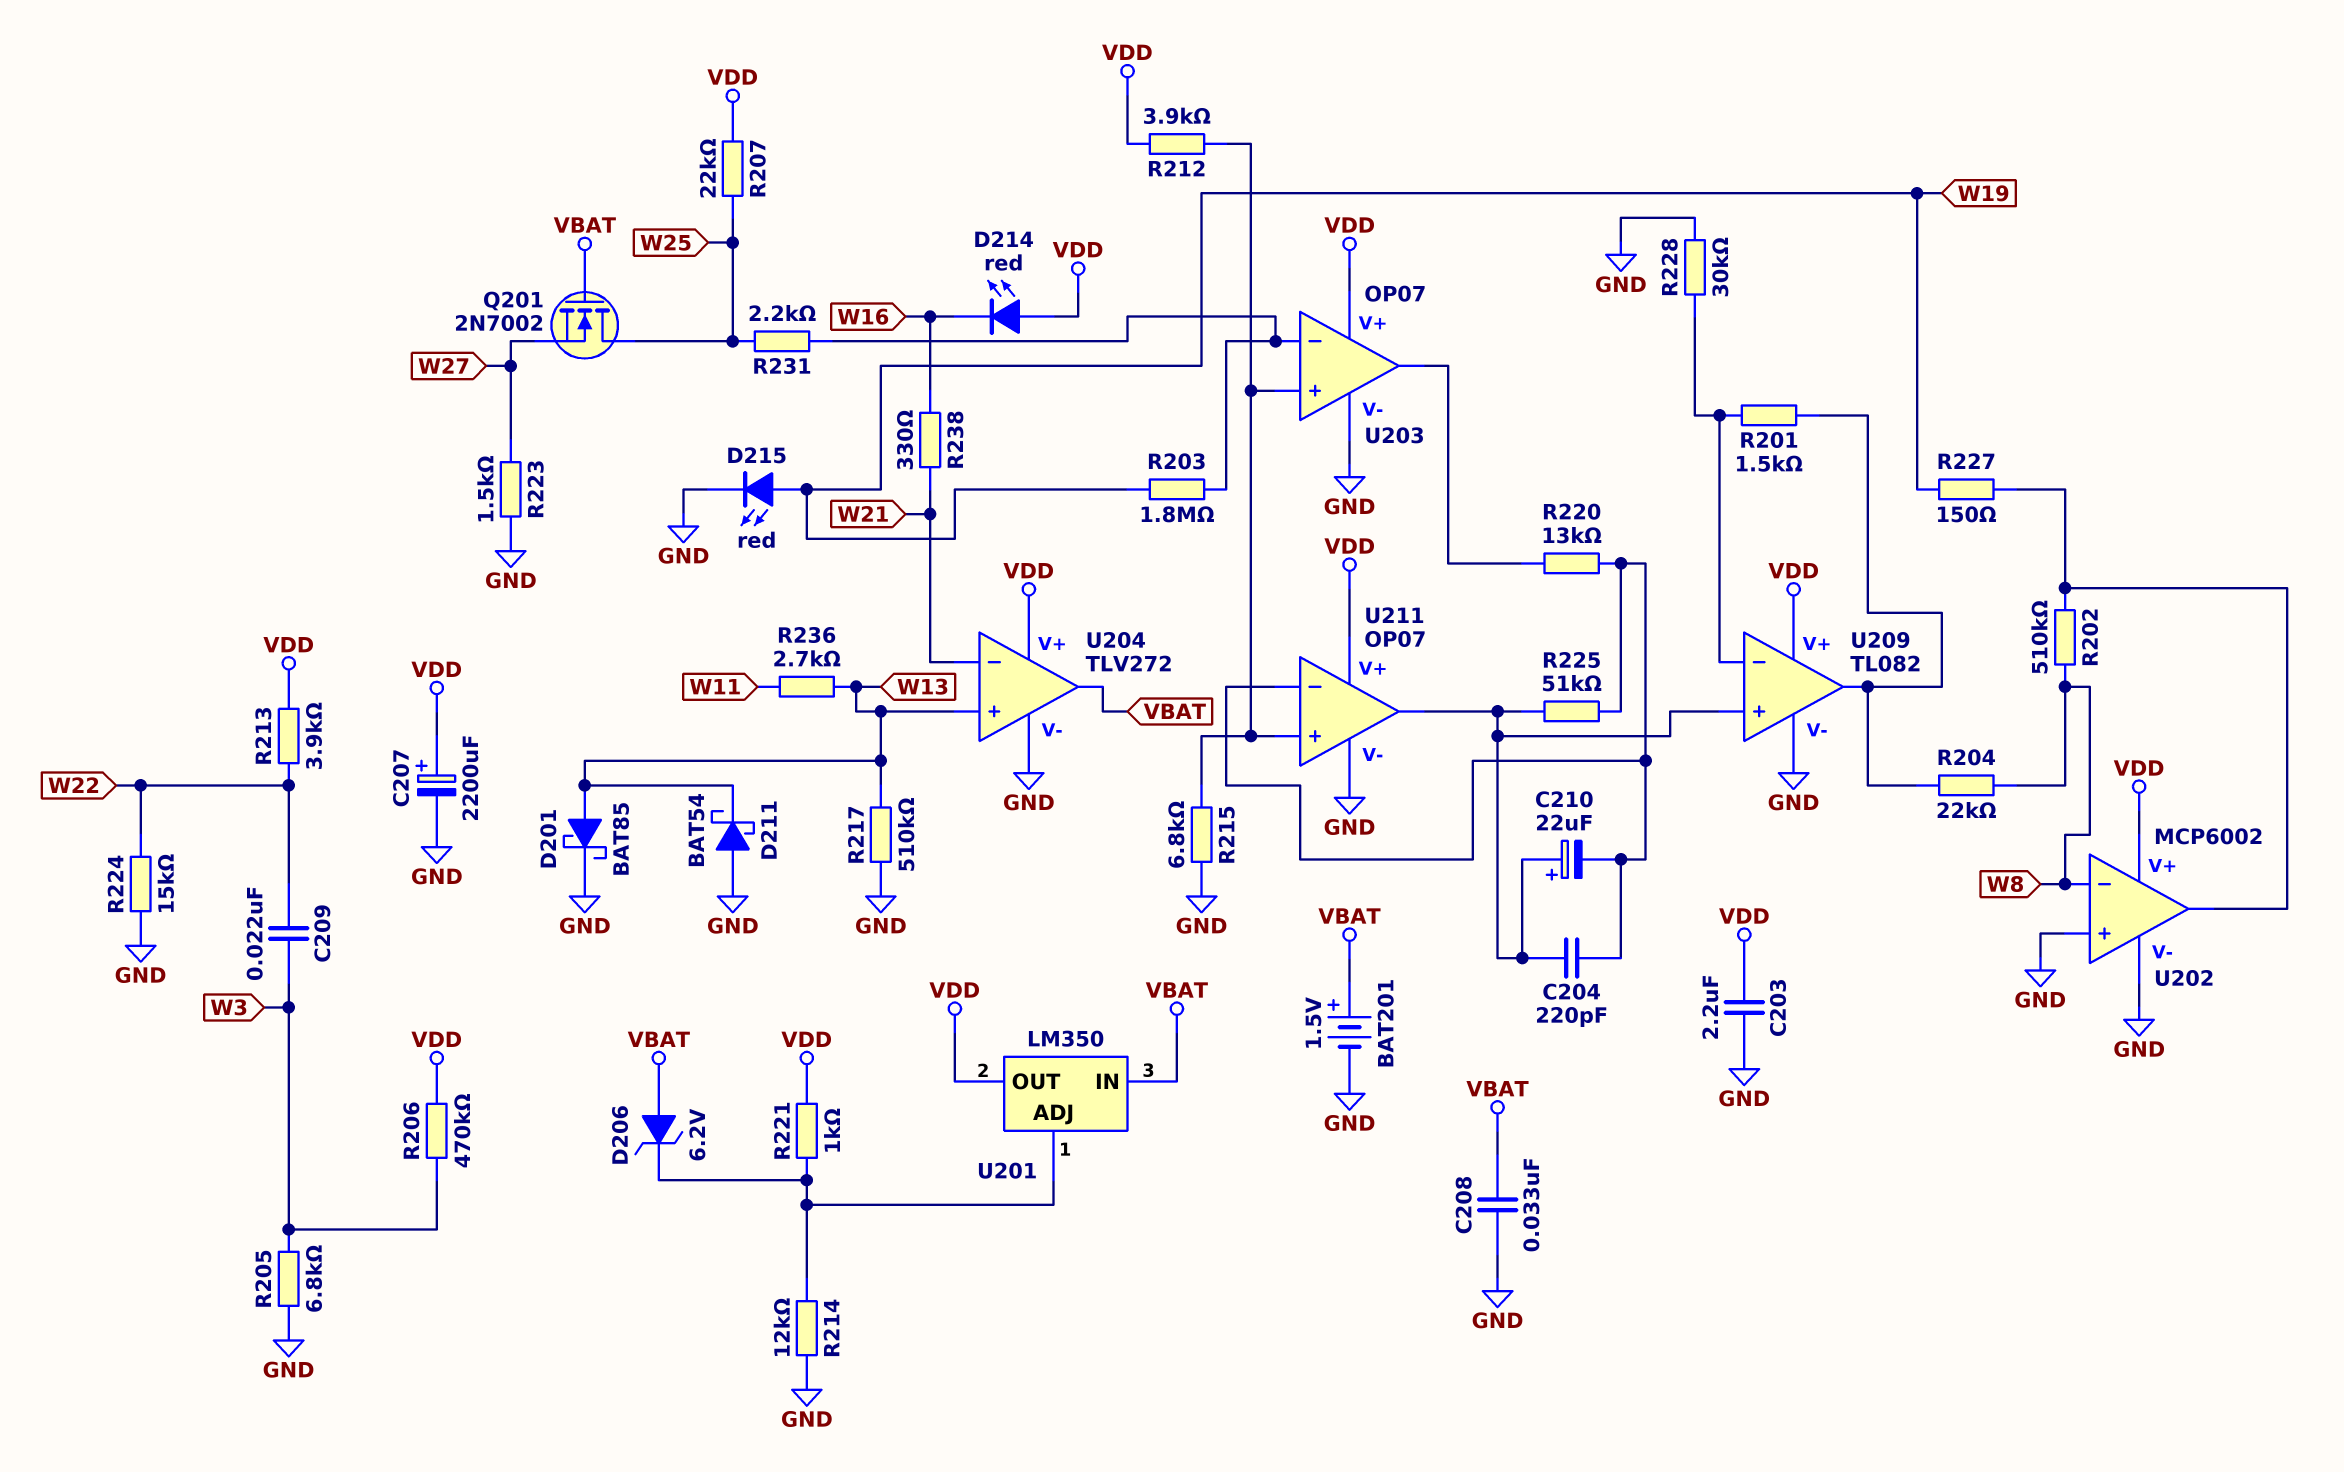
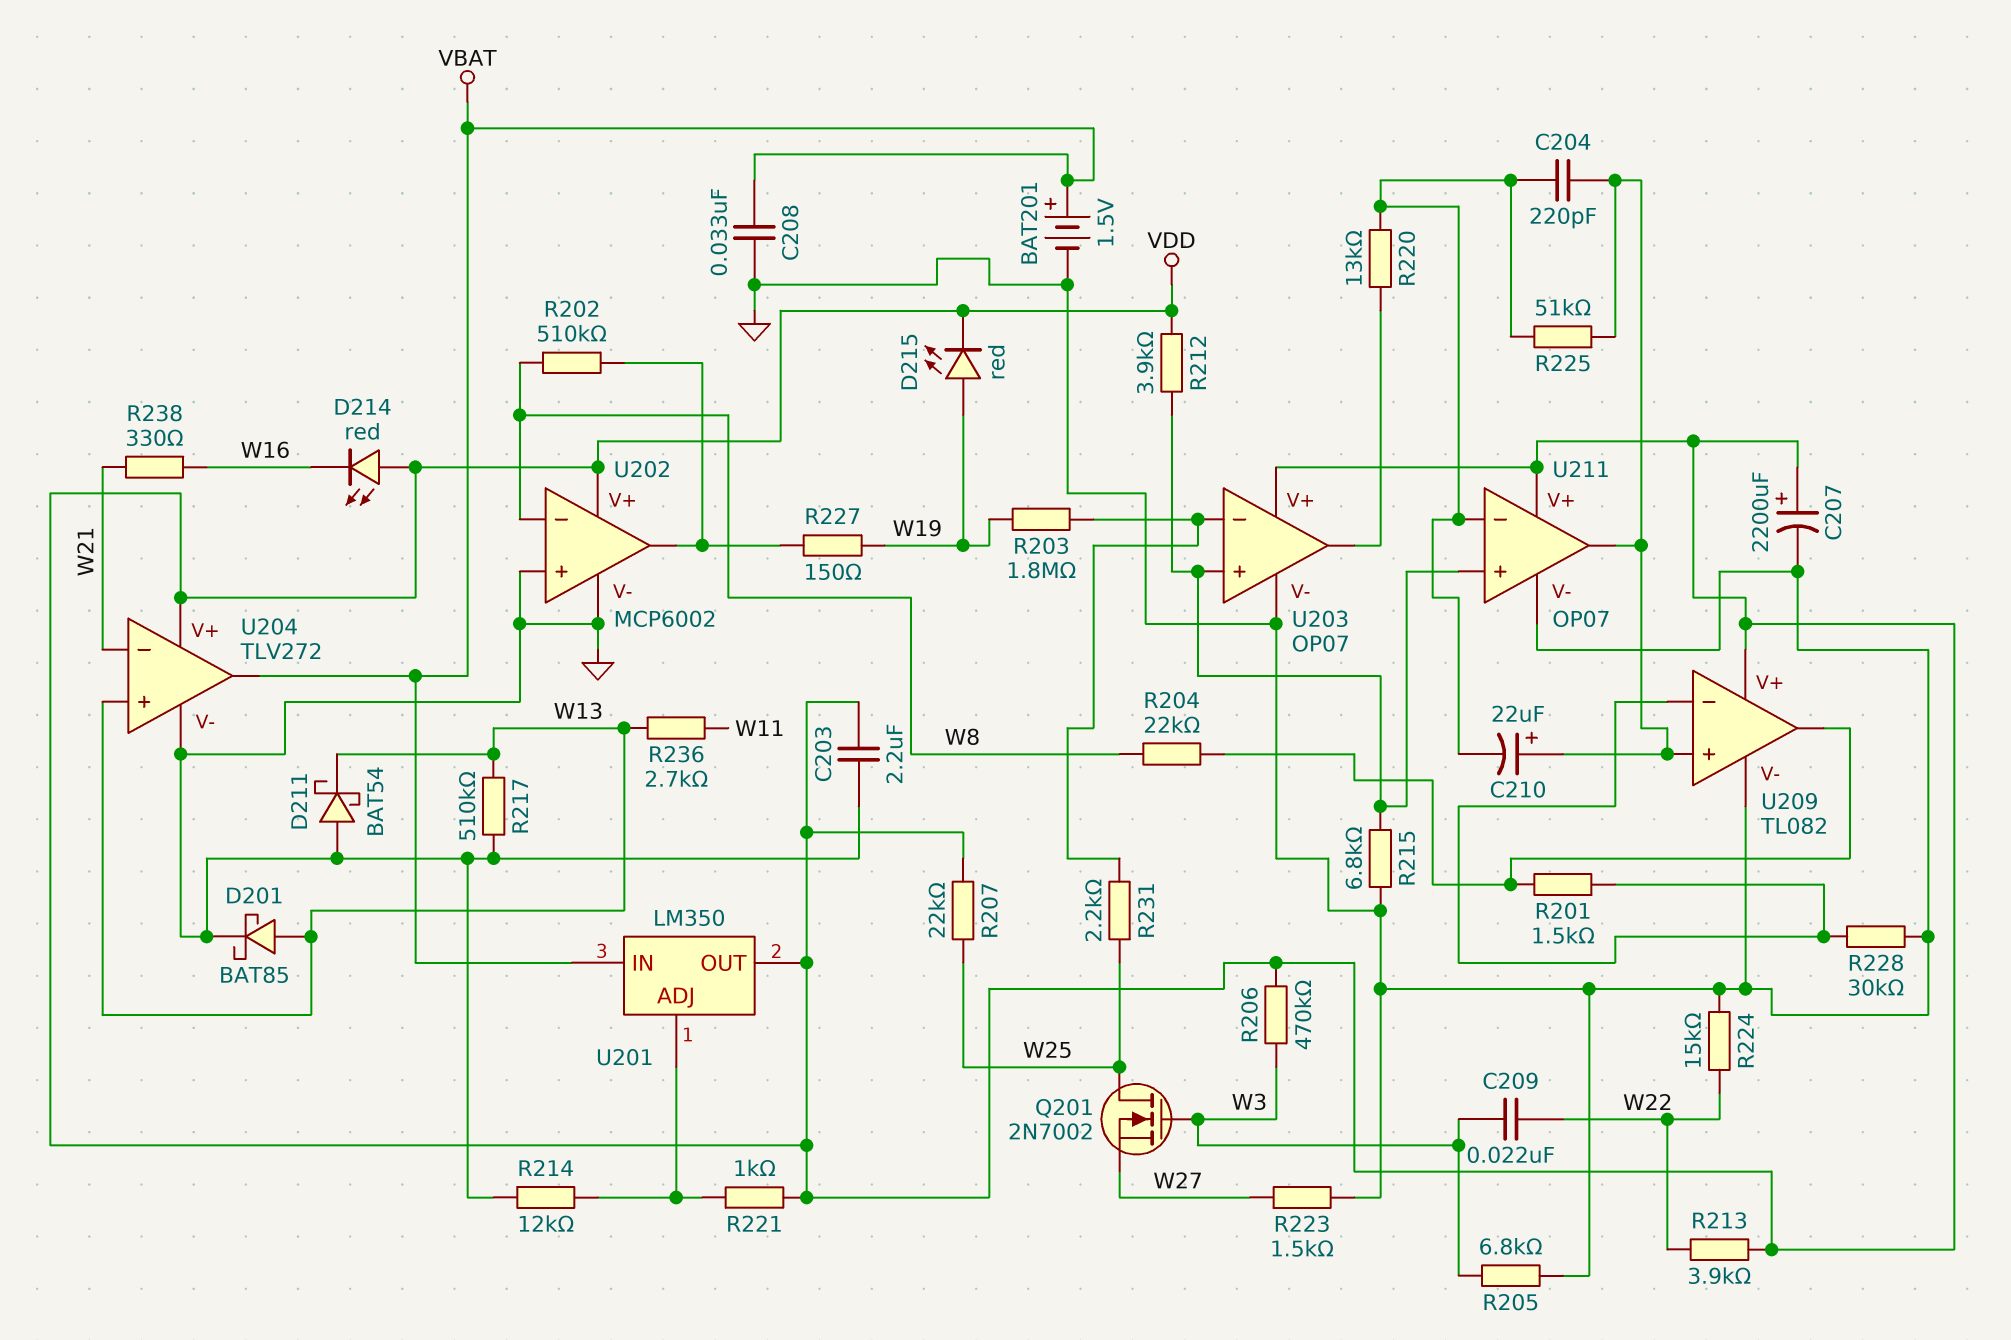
D206: zener 6.2V (A VBAT, K U201/ADJ) -> none
D215: LED red (A W19, K GND) -> LED red (A W19, K VDD)
Q201: NMOS 2N7002 (G VBAT, D W25, S W27) -> NMOS 2N7002 (G W3, D W25, S W27)

